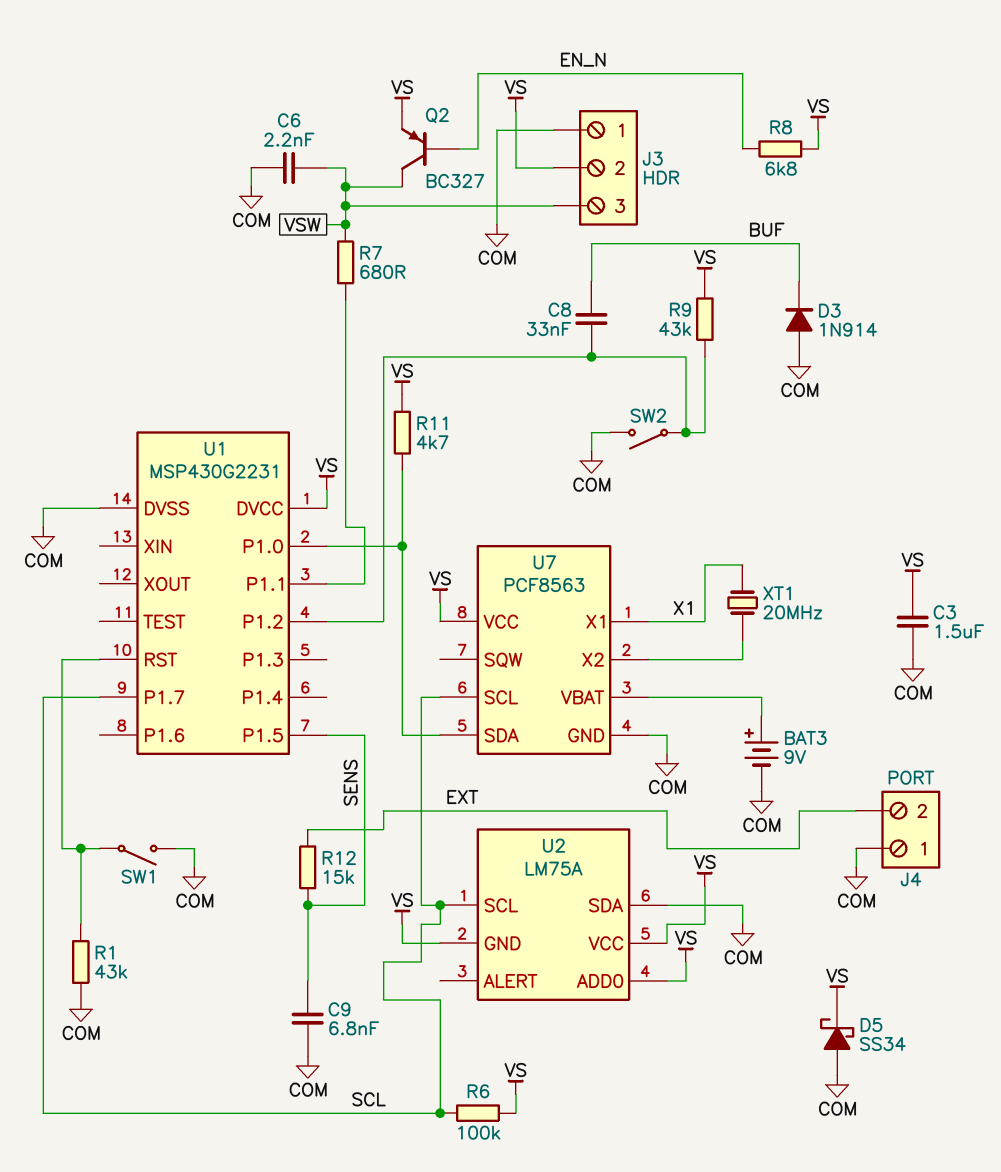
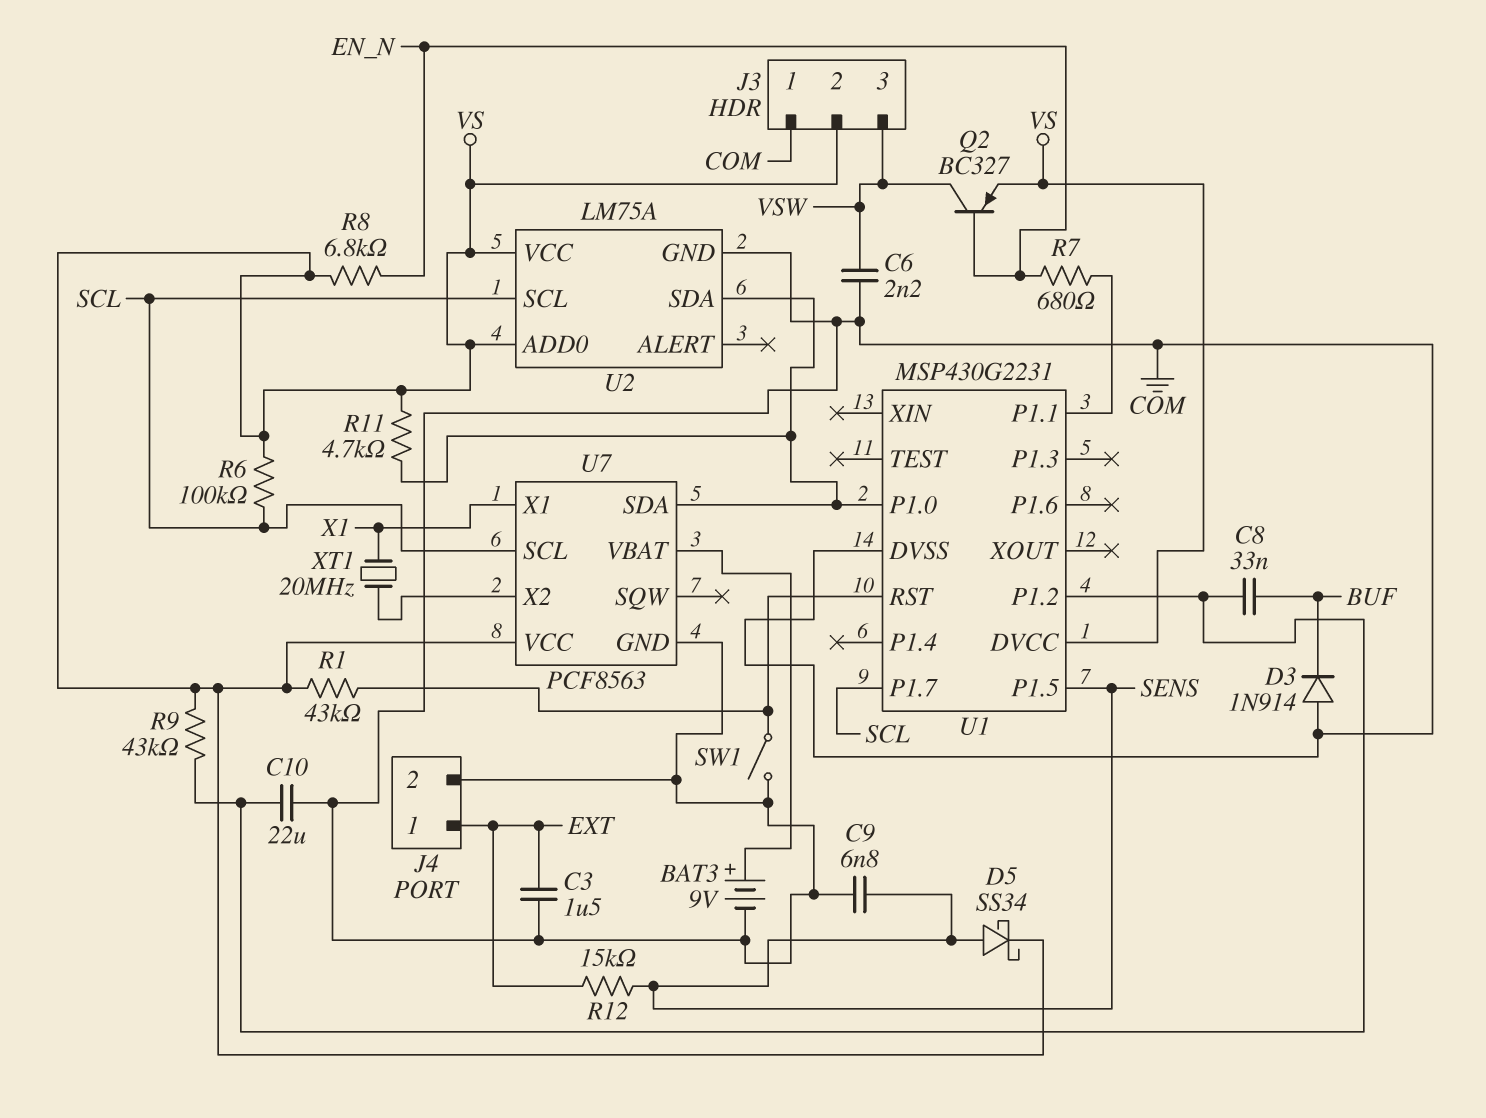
C3: 1.5uF (COM, VS) -> 1.5uF (COM, EXT)
C10: none -> 22uF (COM, U1/P1.2)
D5: schottky SS34 (A COM, K VS) -> schottky SS34 (A SENS, K VS)
J4 pin 1: COM -> EXT
J4 pin 2: EXT -> COM
R1: 43k (COM, U1/RST) -> 43k (U1/RST, VS)
R7: 680 (U1/P1.1, VSW) -> 680 (EN_N, U1/P1.1)
SW2: switch (COM, U1/P1.2) -> none
U2 pin GND: VS -> COM
U2 pin SDA: COM -> U1/P1.0

